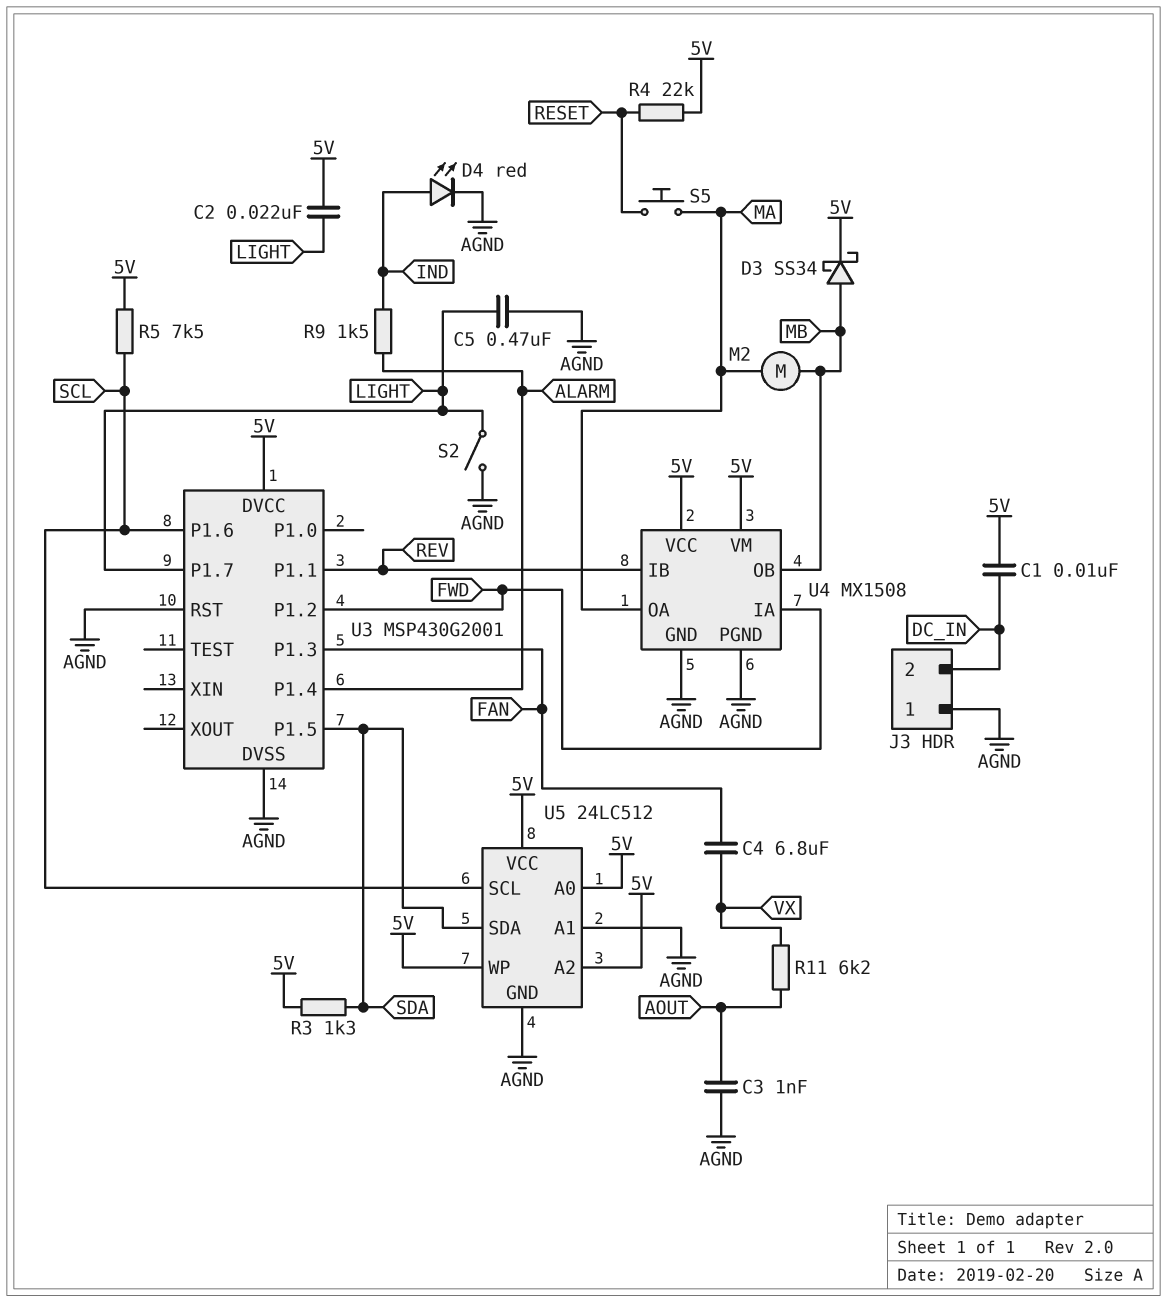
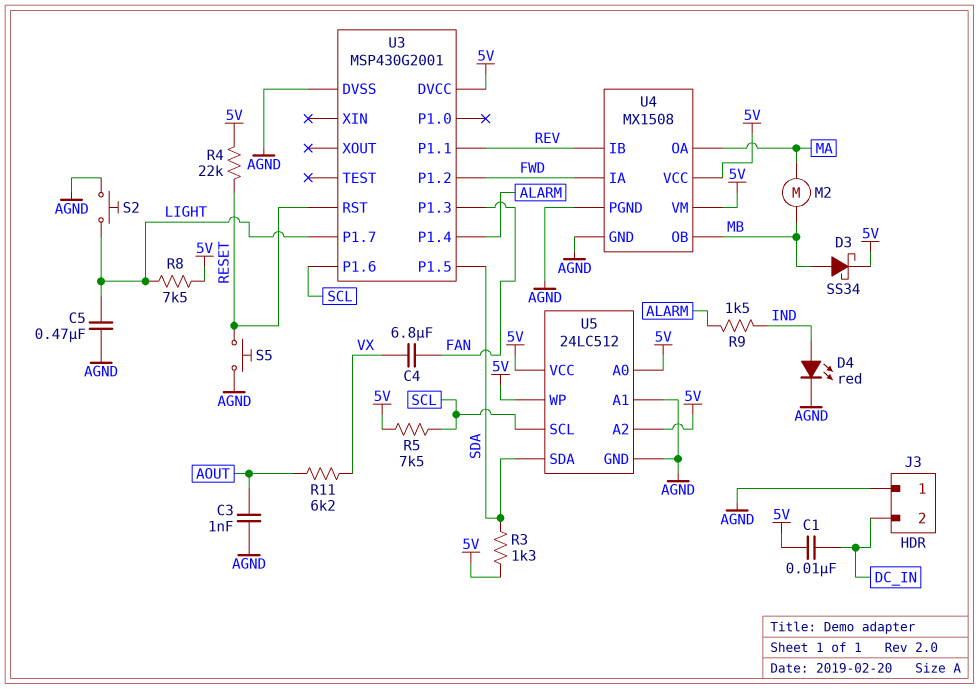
C2: 22nF (5V, LIGHT) -> none
R8: none -> 7.5k (5V, LIGHT)
S2: switch (AGND, LIGHT) -> button (AGND, LIGHT)
S5: button (MA, RESET) -> button (AGND, RESET)
U3 pin RST: AGND -> RESET

